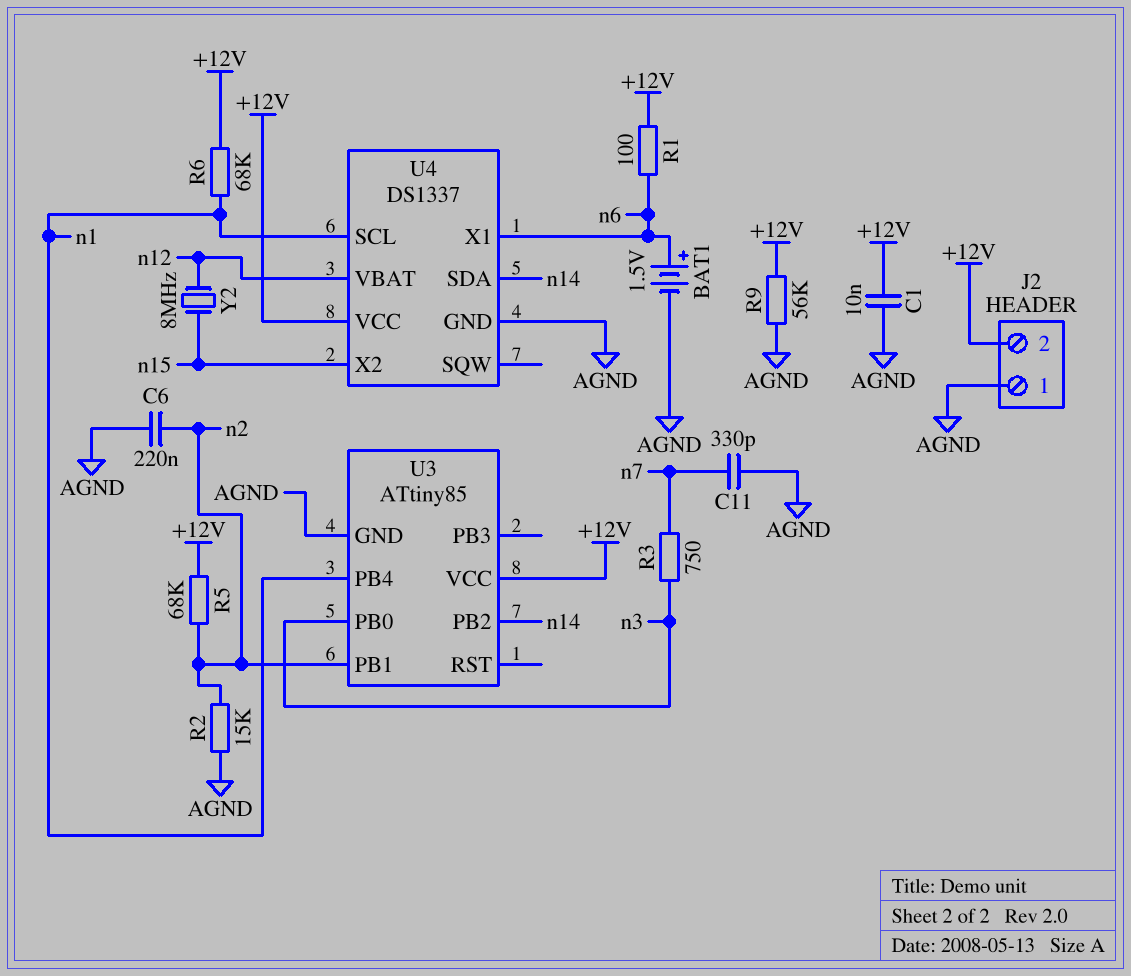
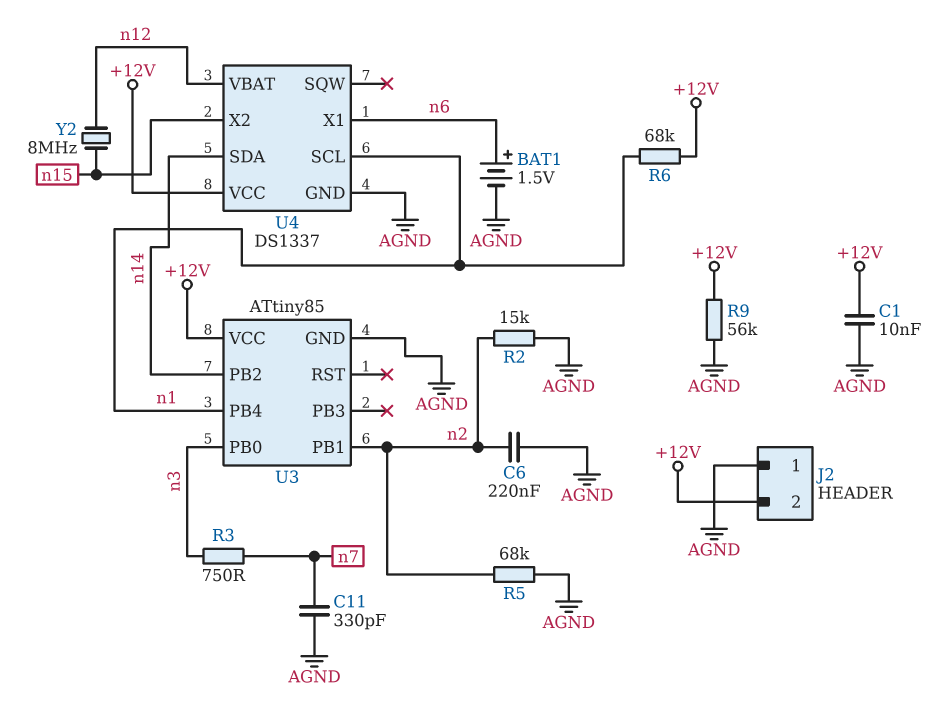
R1: 100 (+12V, n6) -> none
R5: 68k (+12V, n2) -> 68k (AGND, n2)

